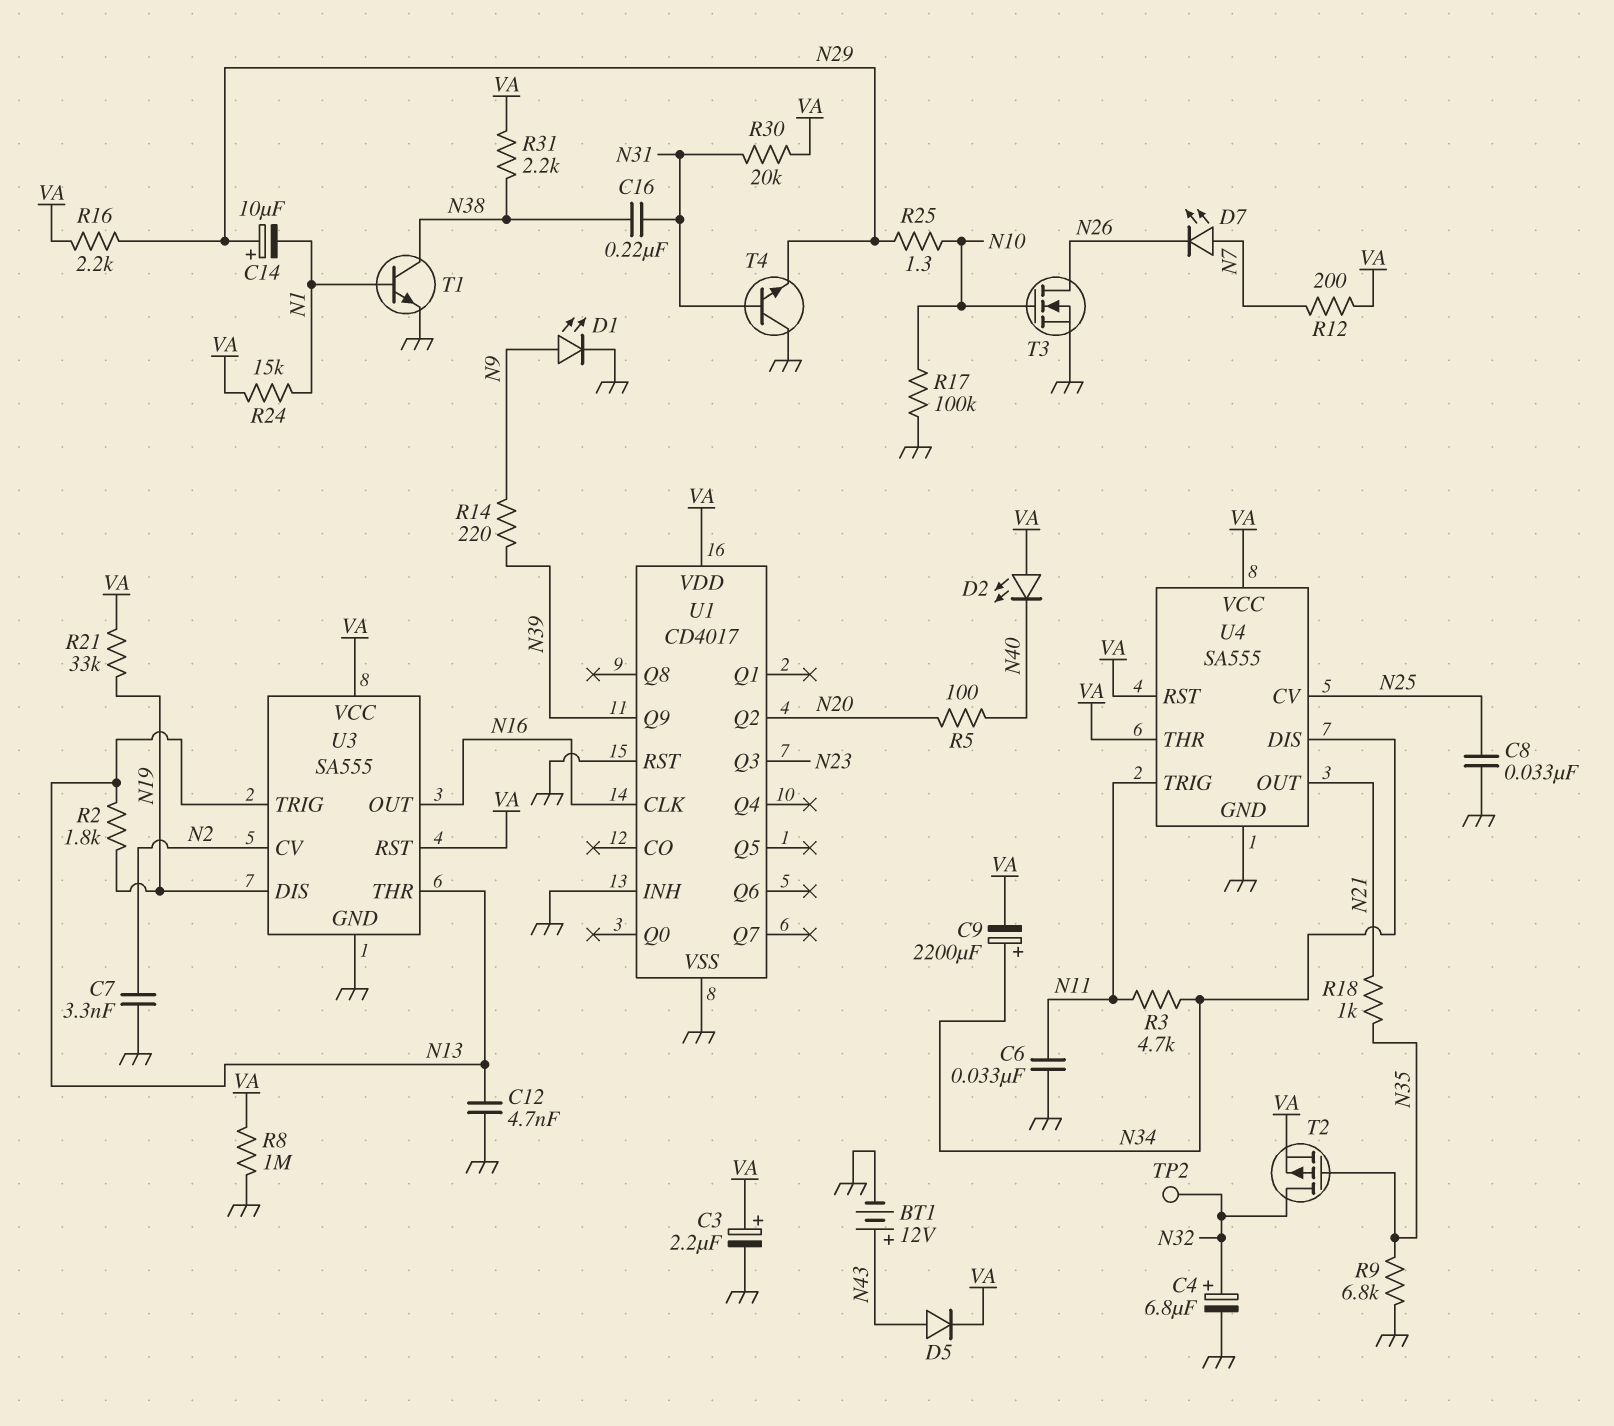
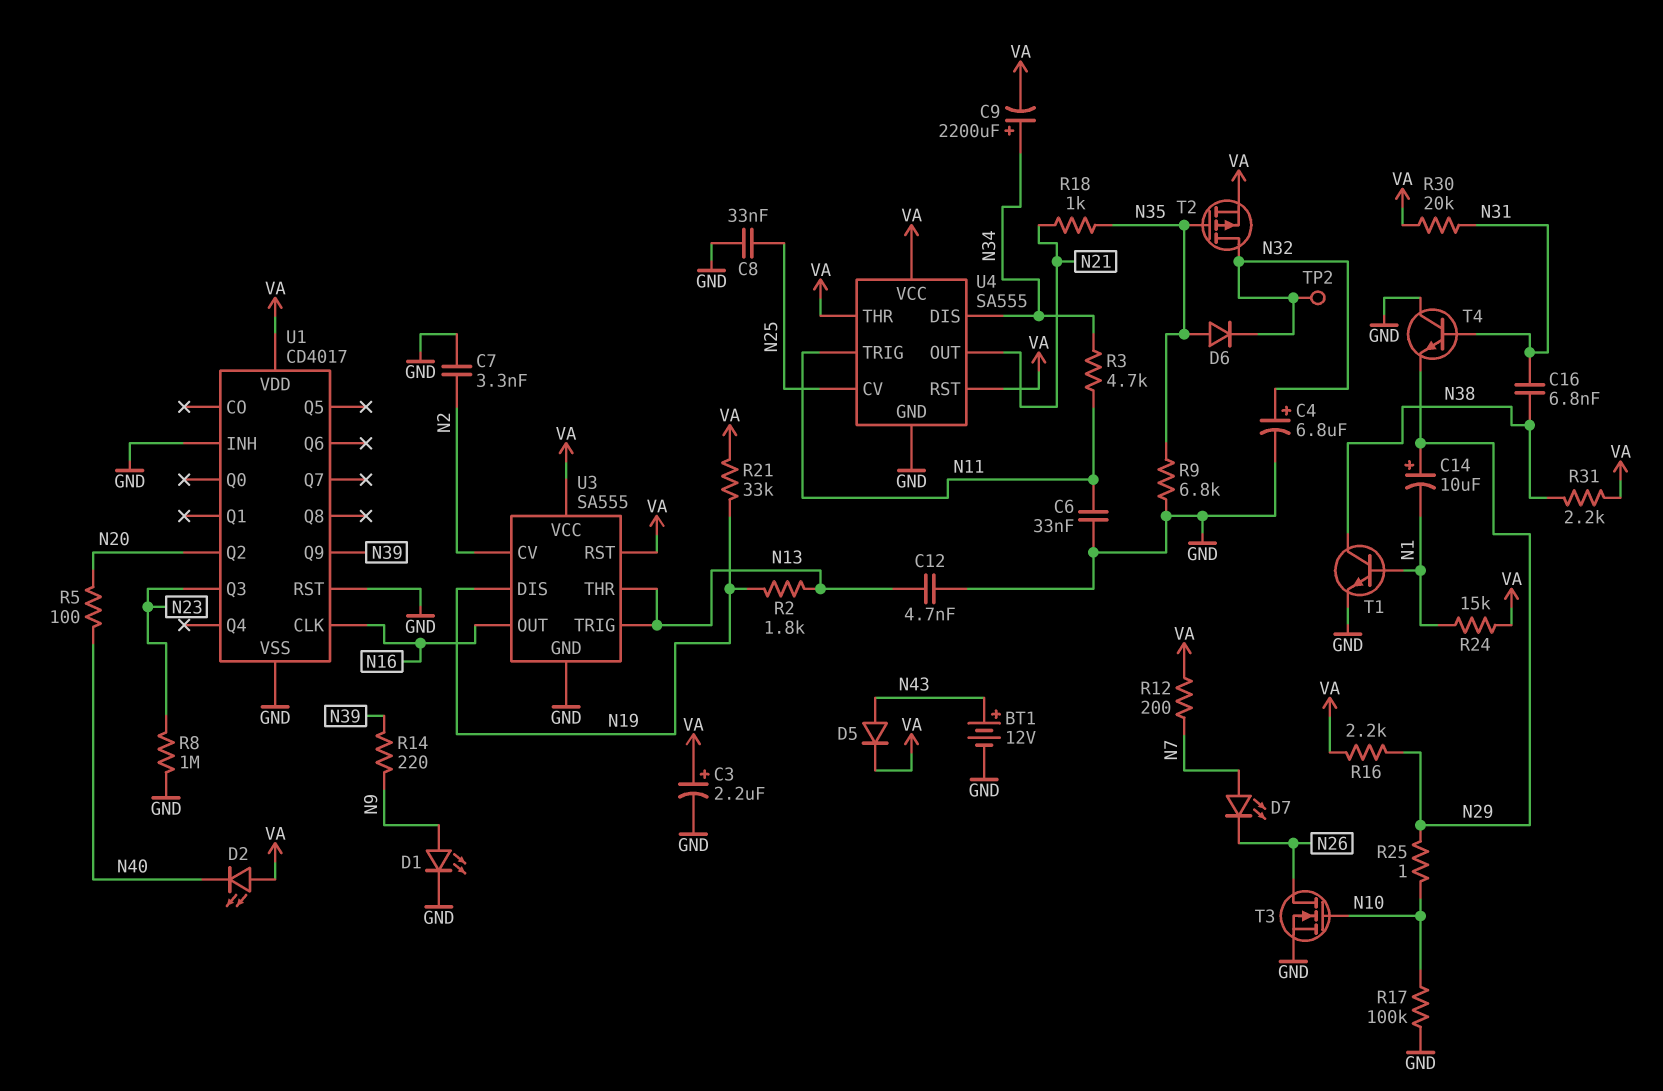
C16: 220nF (N31, N38) -> 6.8nF (N31, N38)
D6: none -> diode (A N35, K N32)
R8: 1M (GND, VA) -> 1M (GND, N23)
R25: 1.3 (N10, N29) -> 1 (N10, N29)

